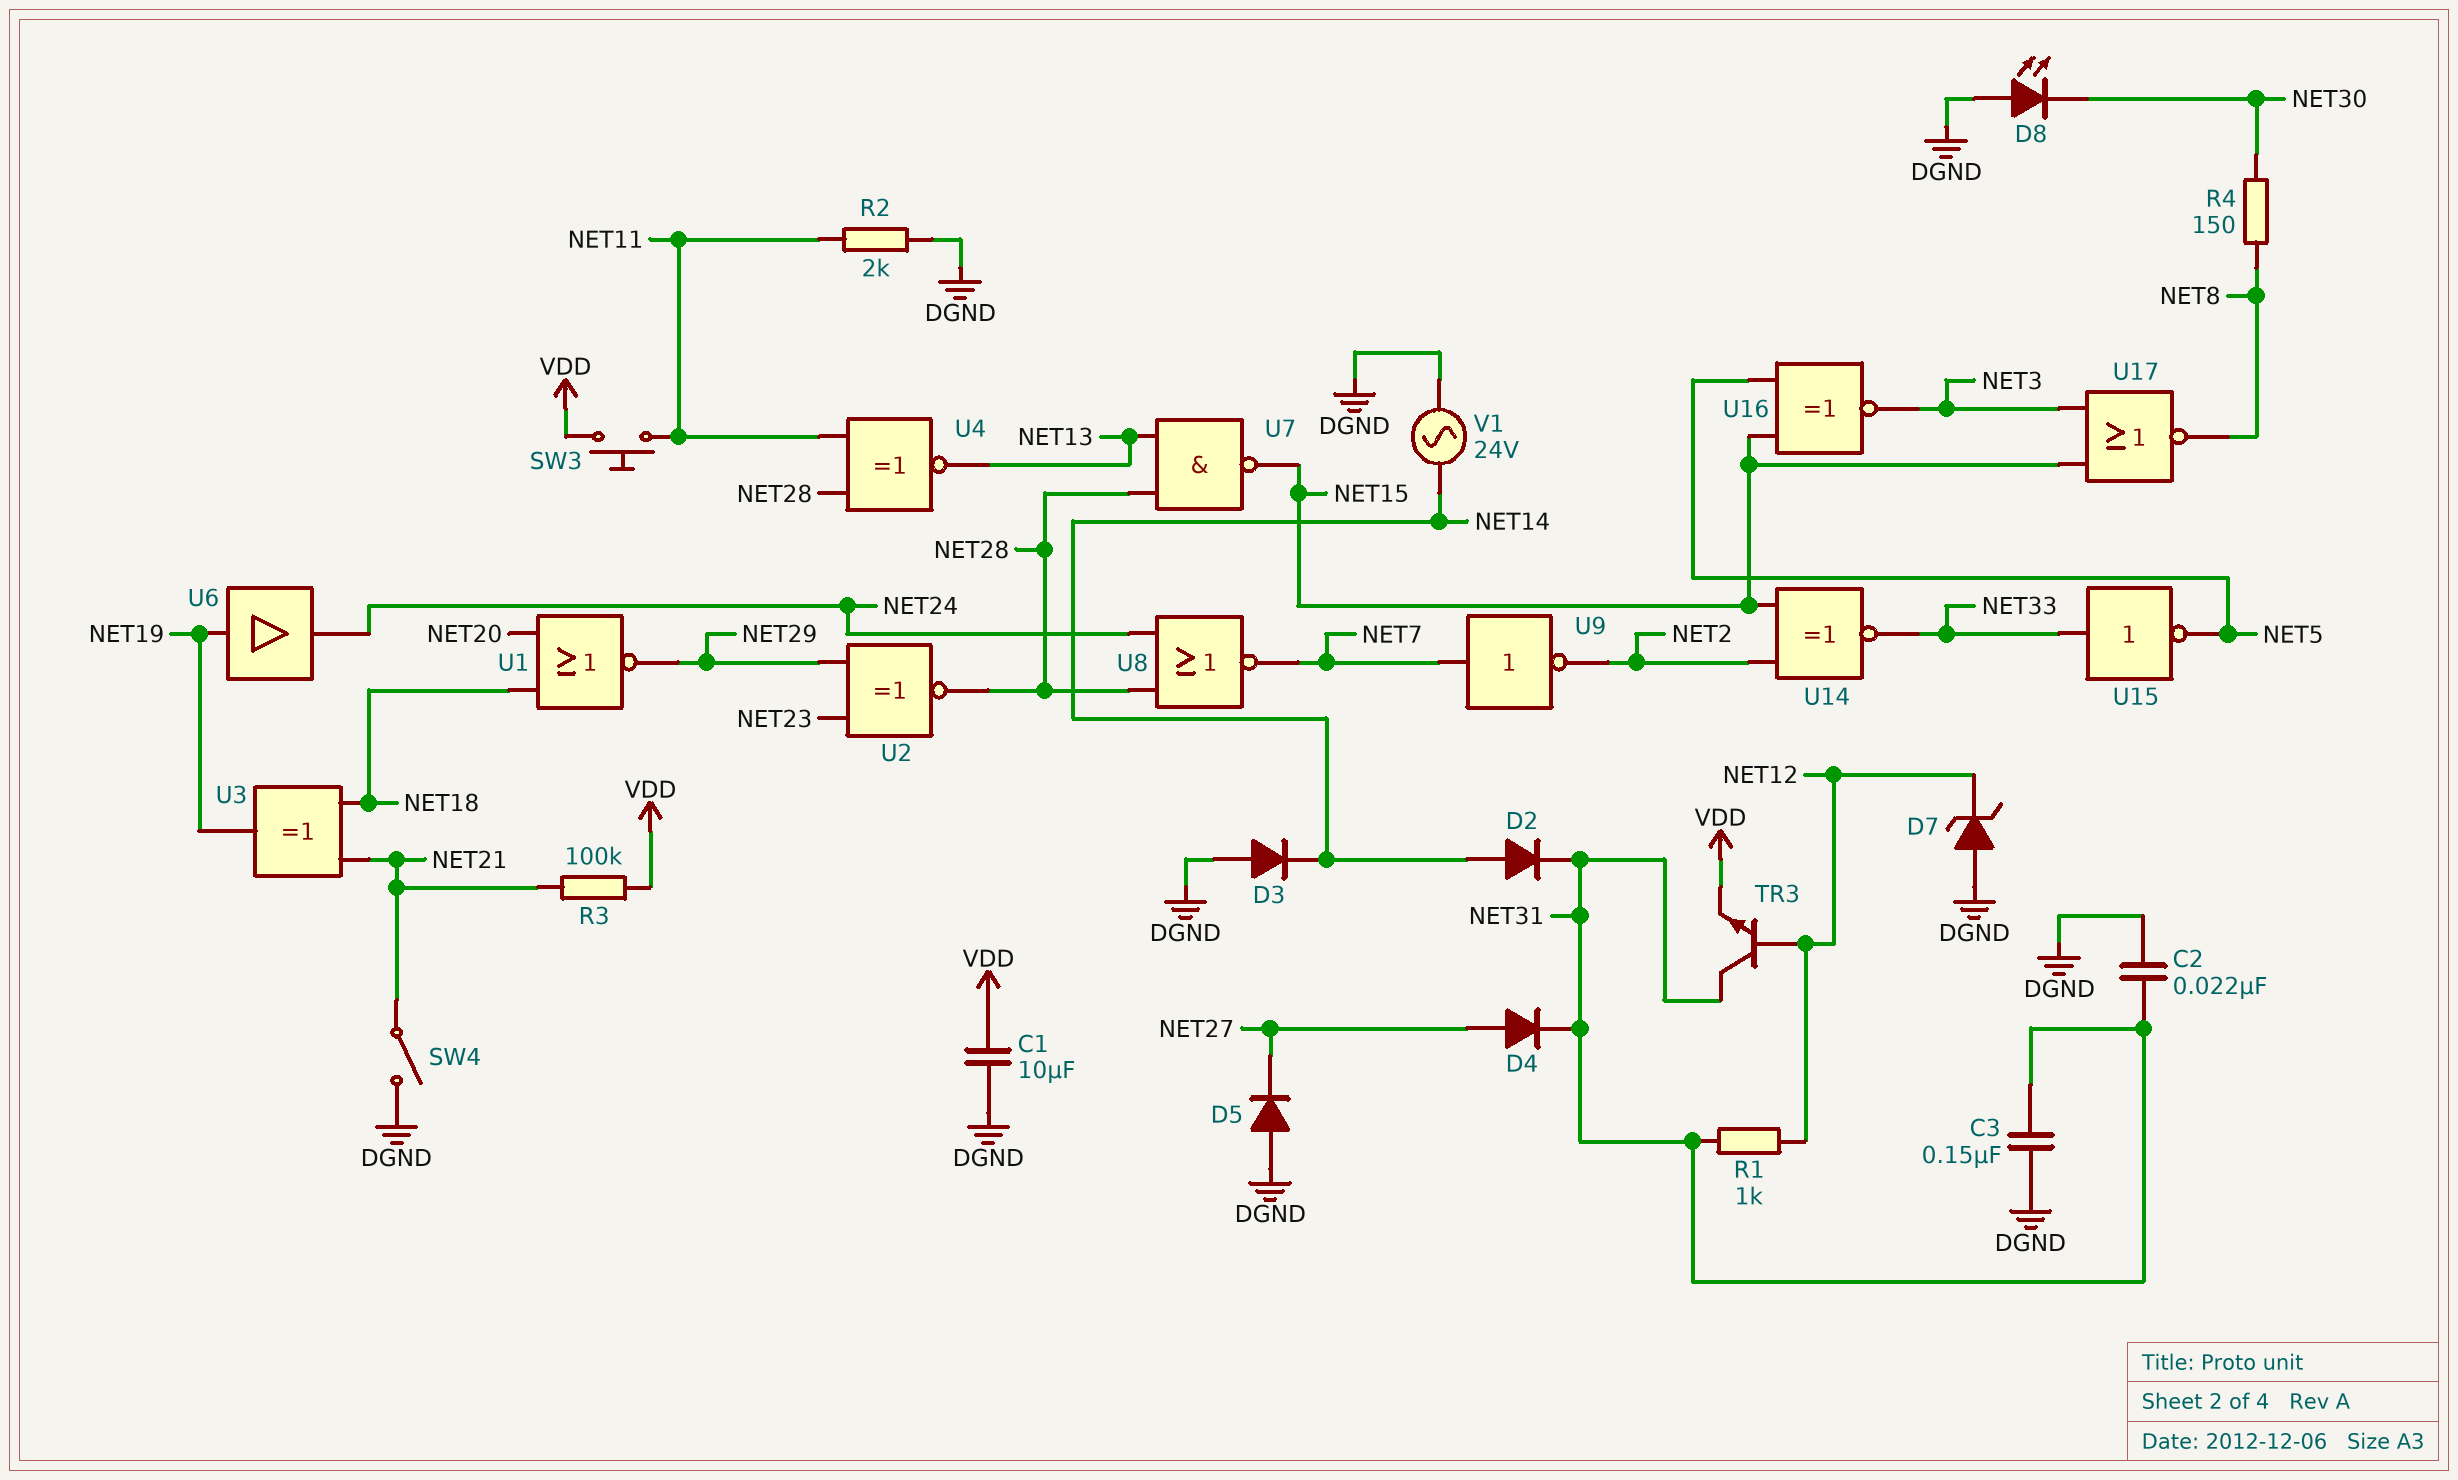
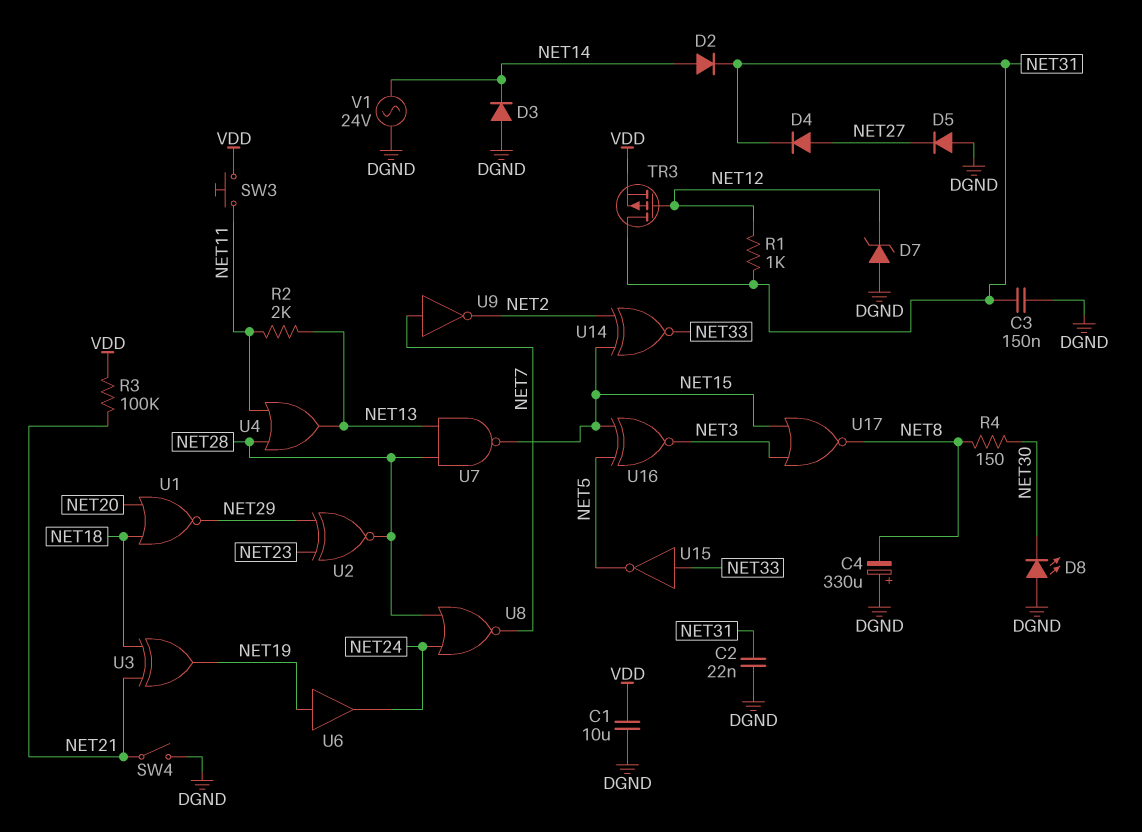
C4: none -> 330uF (plus DGND, minus NET8)
R2: 2k (DGND, NET11) -> 2k (NET11, NET13)
TR3: NPN (B NET12, C NET31, E VDD) -> PMOS (G NET12, D NET31, S VDD)
U4: XNOR (in NET11, in NET28, out NET13) -> OR (in NET11, in NET28, out NET13)

